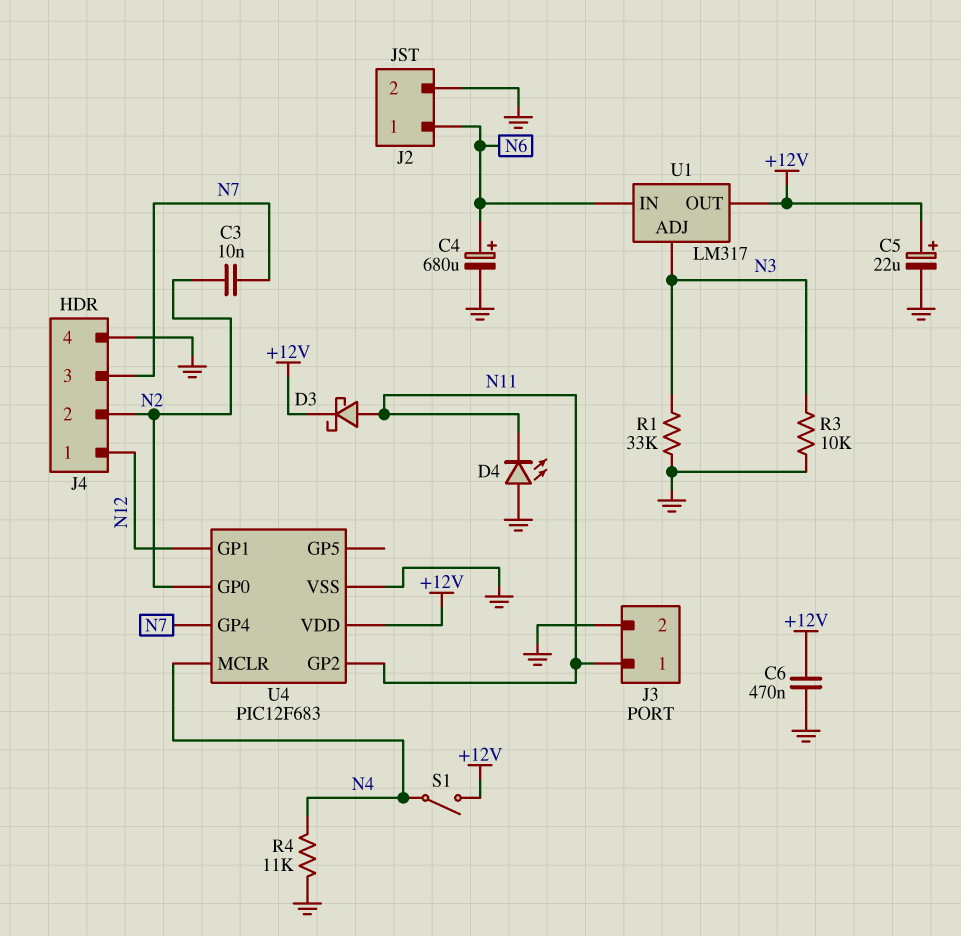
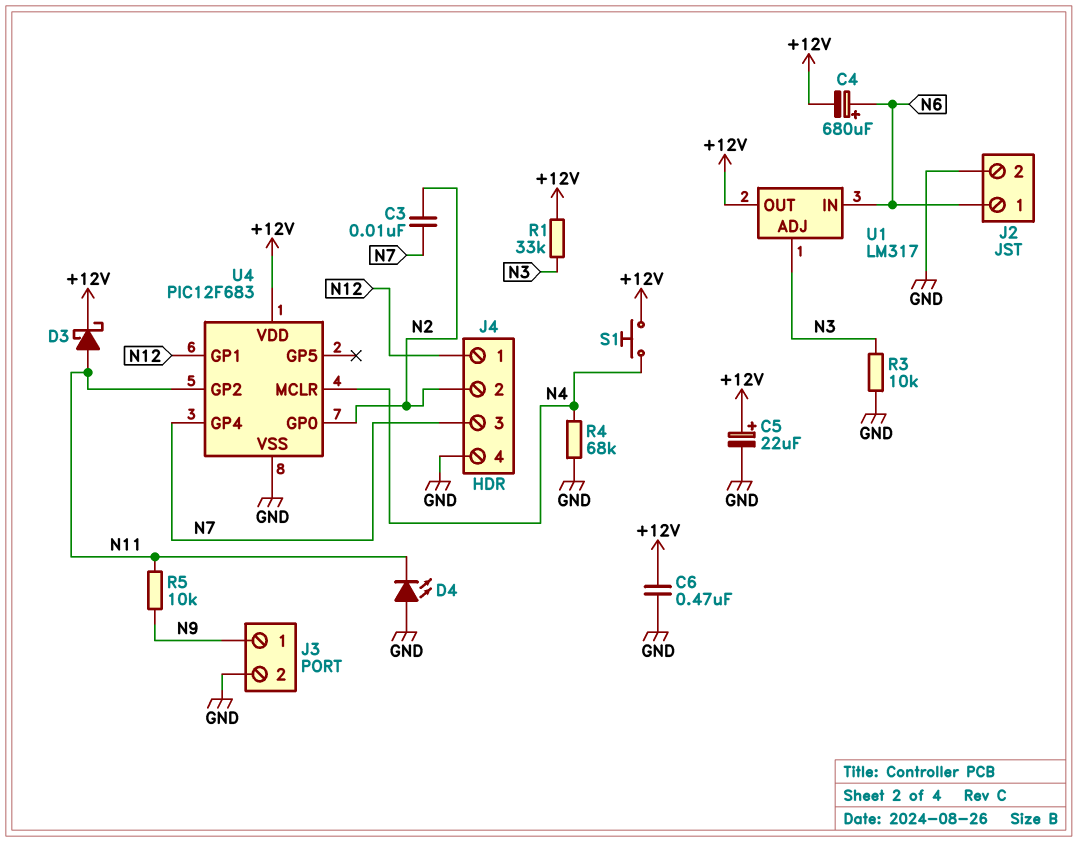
C4: 680uF (plus N6, minus GND) -> 680uF (plus N6, minus +12V)
J3 pin 1: N11 -> N9
R1: 33k (GND, N3) -> 33k (+12V, N3)
R4: 11k (GND, N4) -> 68k (GND, N4)
R5: none -> 10k (N9, N11)
S1: switch (+12V, N4) -> button (+12V, N4)

